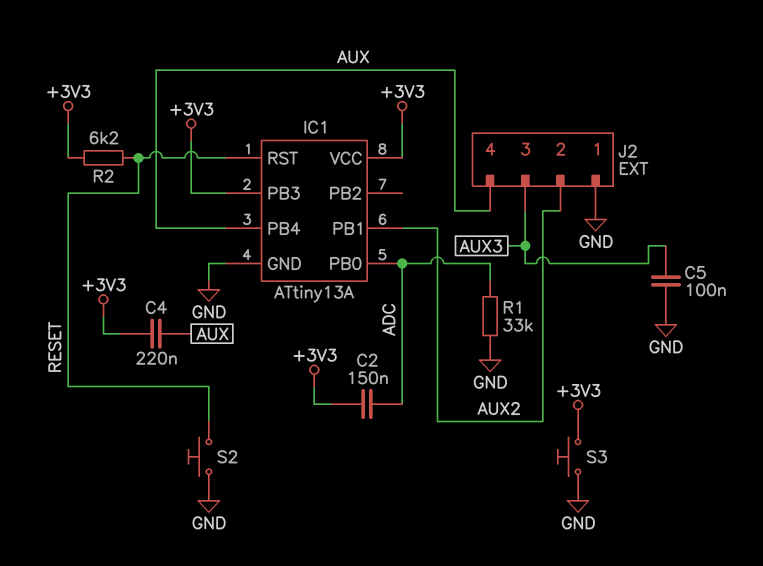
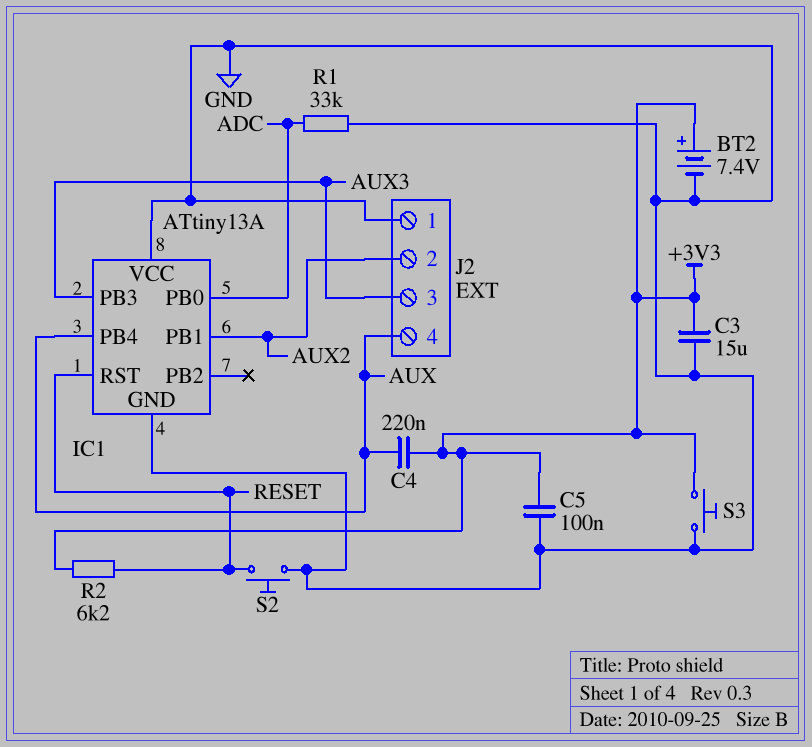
BT2: none -> 7.4V (plus +3V3, minus GND)
C2: 150nF (+3V3, ADC) -> none
C3: none -> 15uF (+3V3, GND)
C5: 100nF (AUX3, GND) -> 100nF (+3V3, GND)
IC1 pin PB3: +3V3 -> AUX3
IC1 pin VCC: +3V3 -> GND

